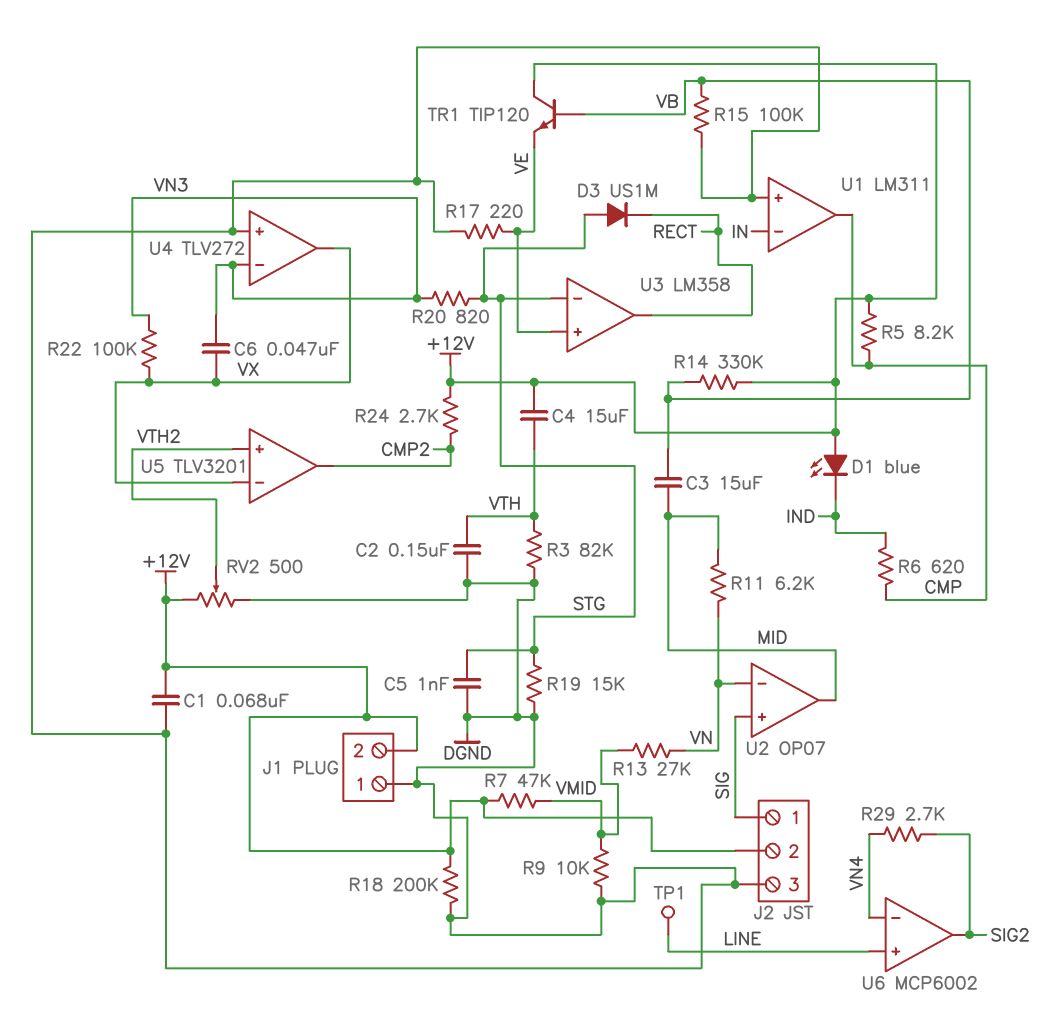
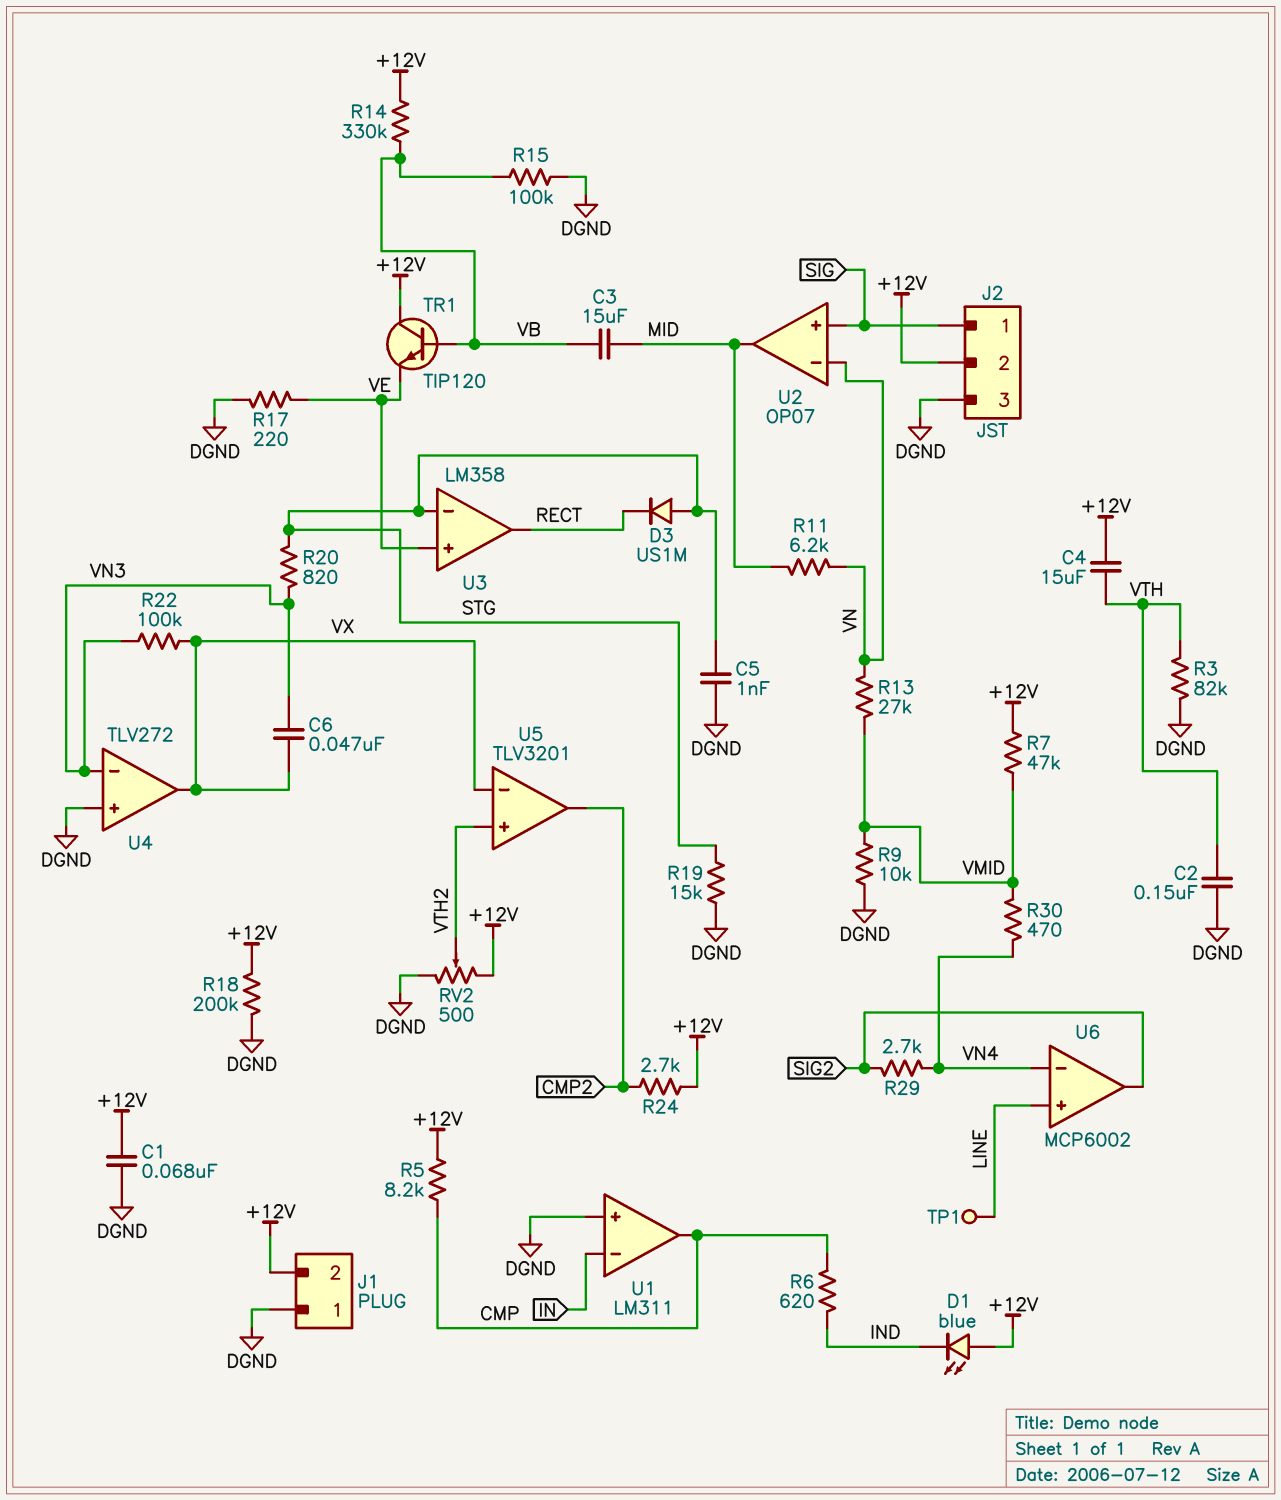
R30: none -> 470 (VMID, VN4)

